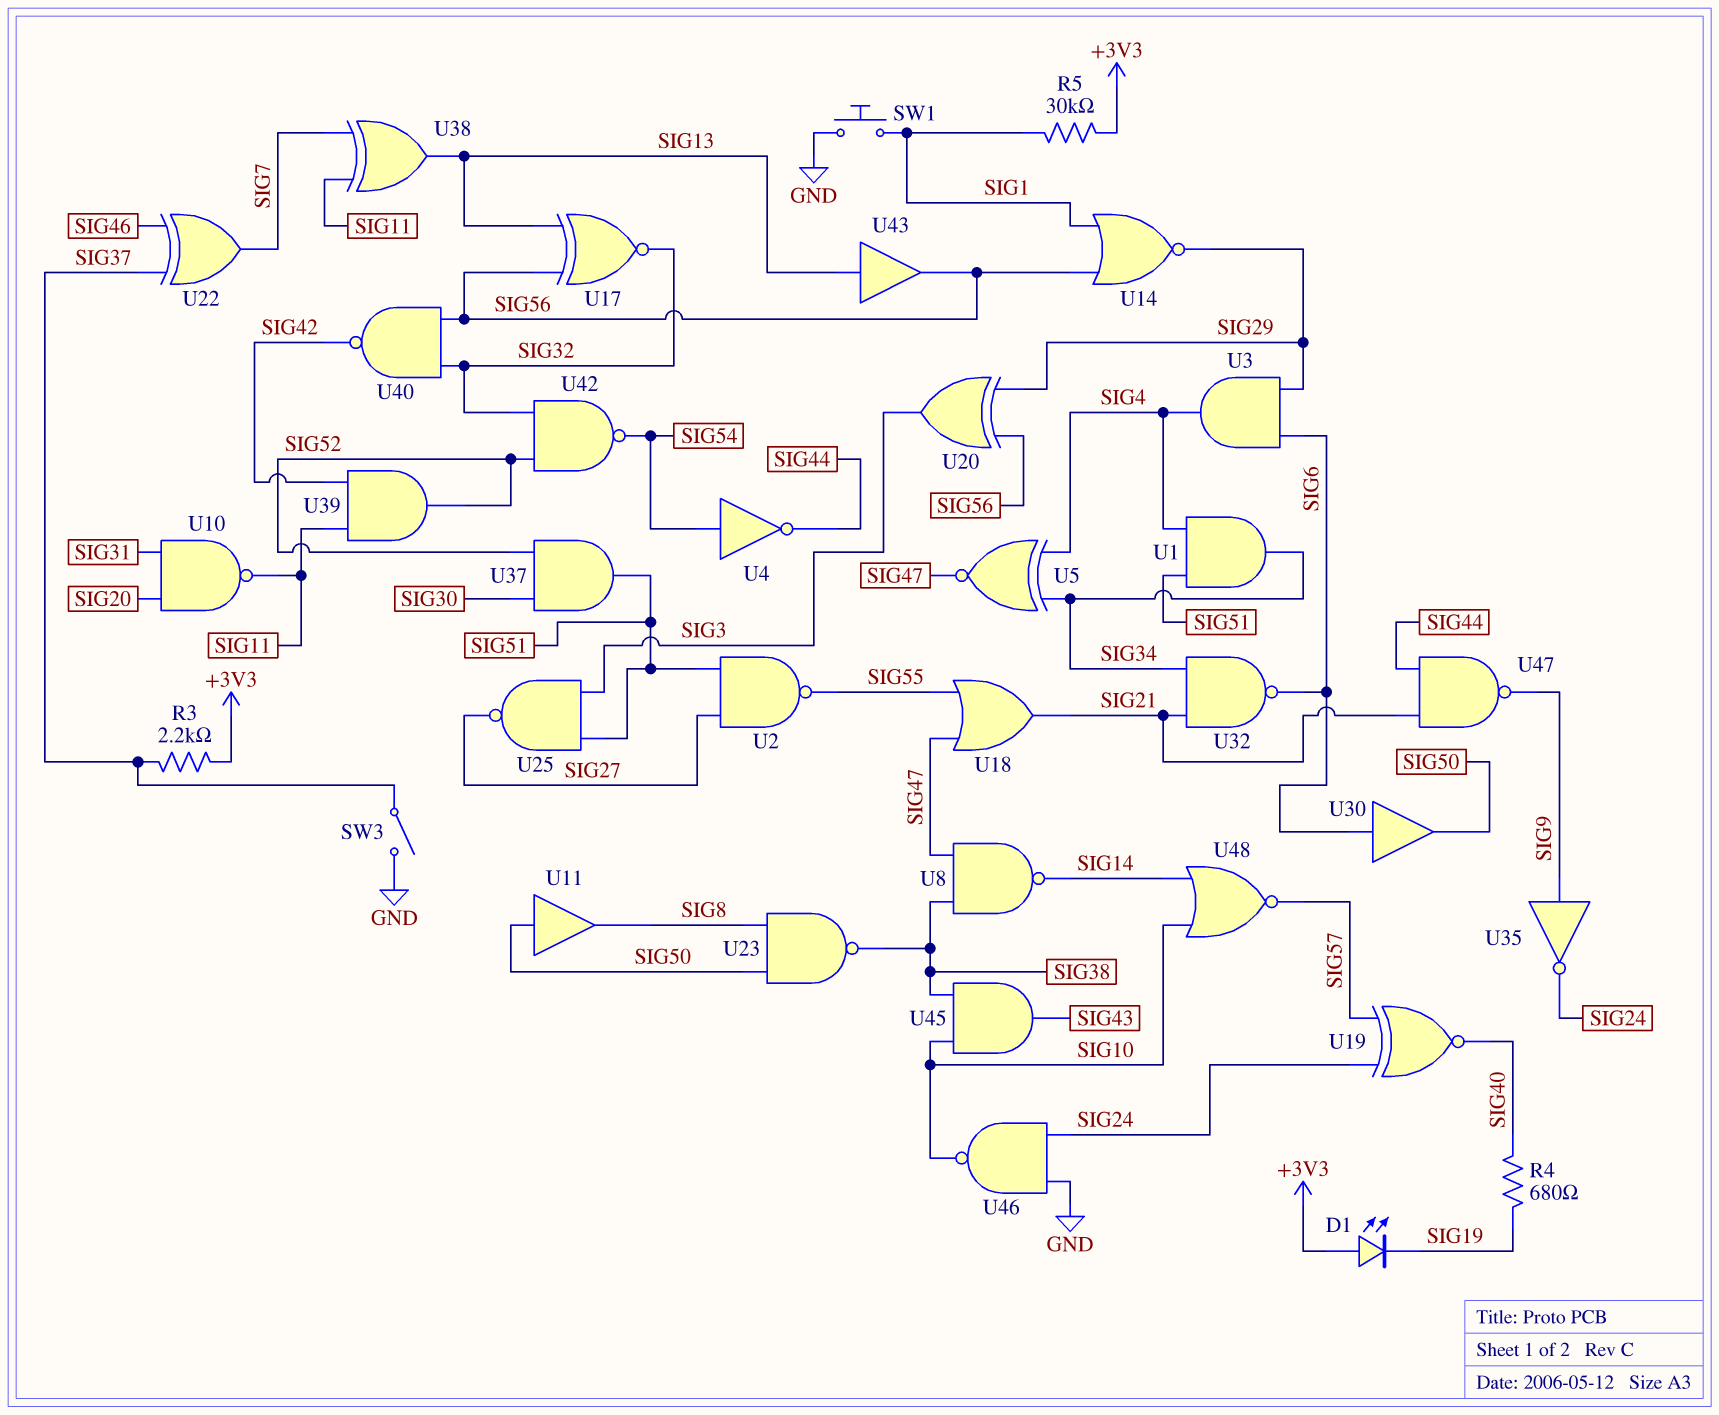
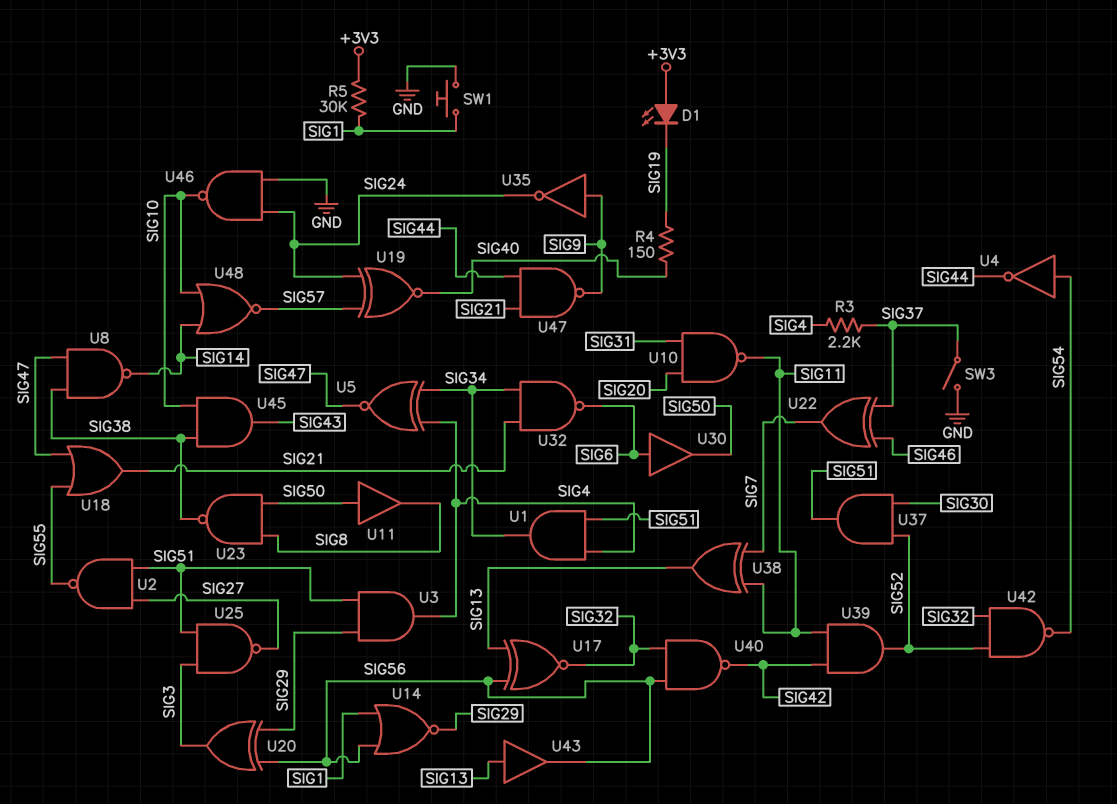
R3: 2.2k (+3V3, SIG37) -> 2.2k (SIG4, SIG37)
R4: 680 (SIG19, SIG40) -> 150 (SIG19, SIG40)
U3: AND (in SIG6, in SIG29, out SIG4) -> AND (in SIG29, in SIG51, out SIG4)

